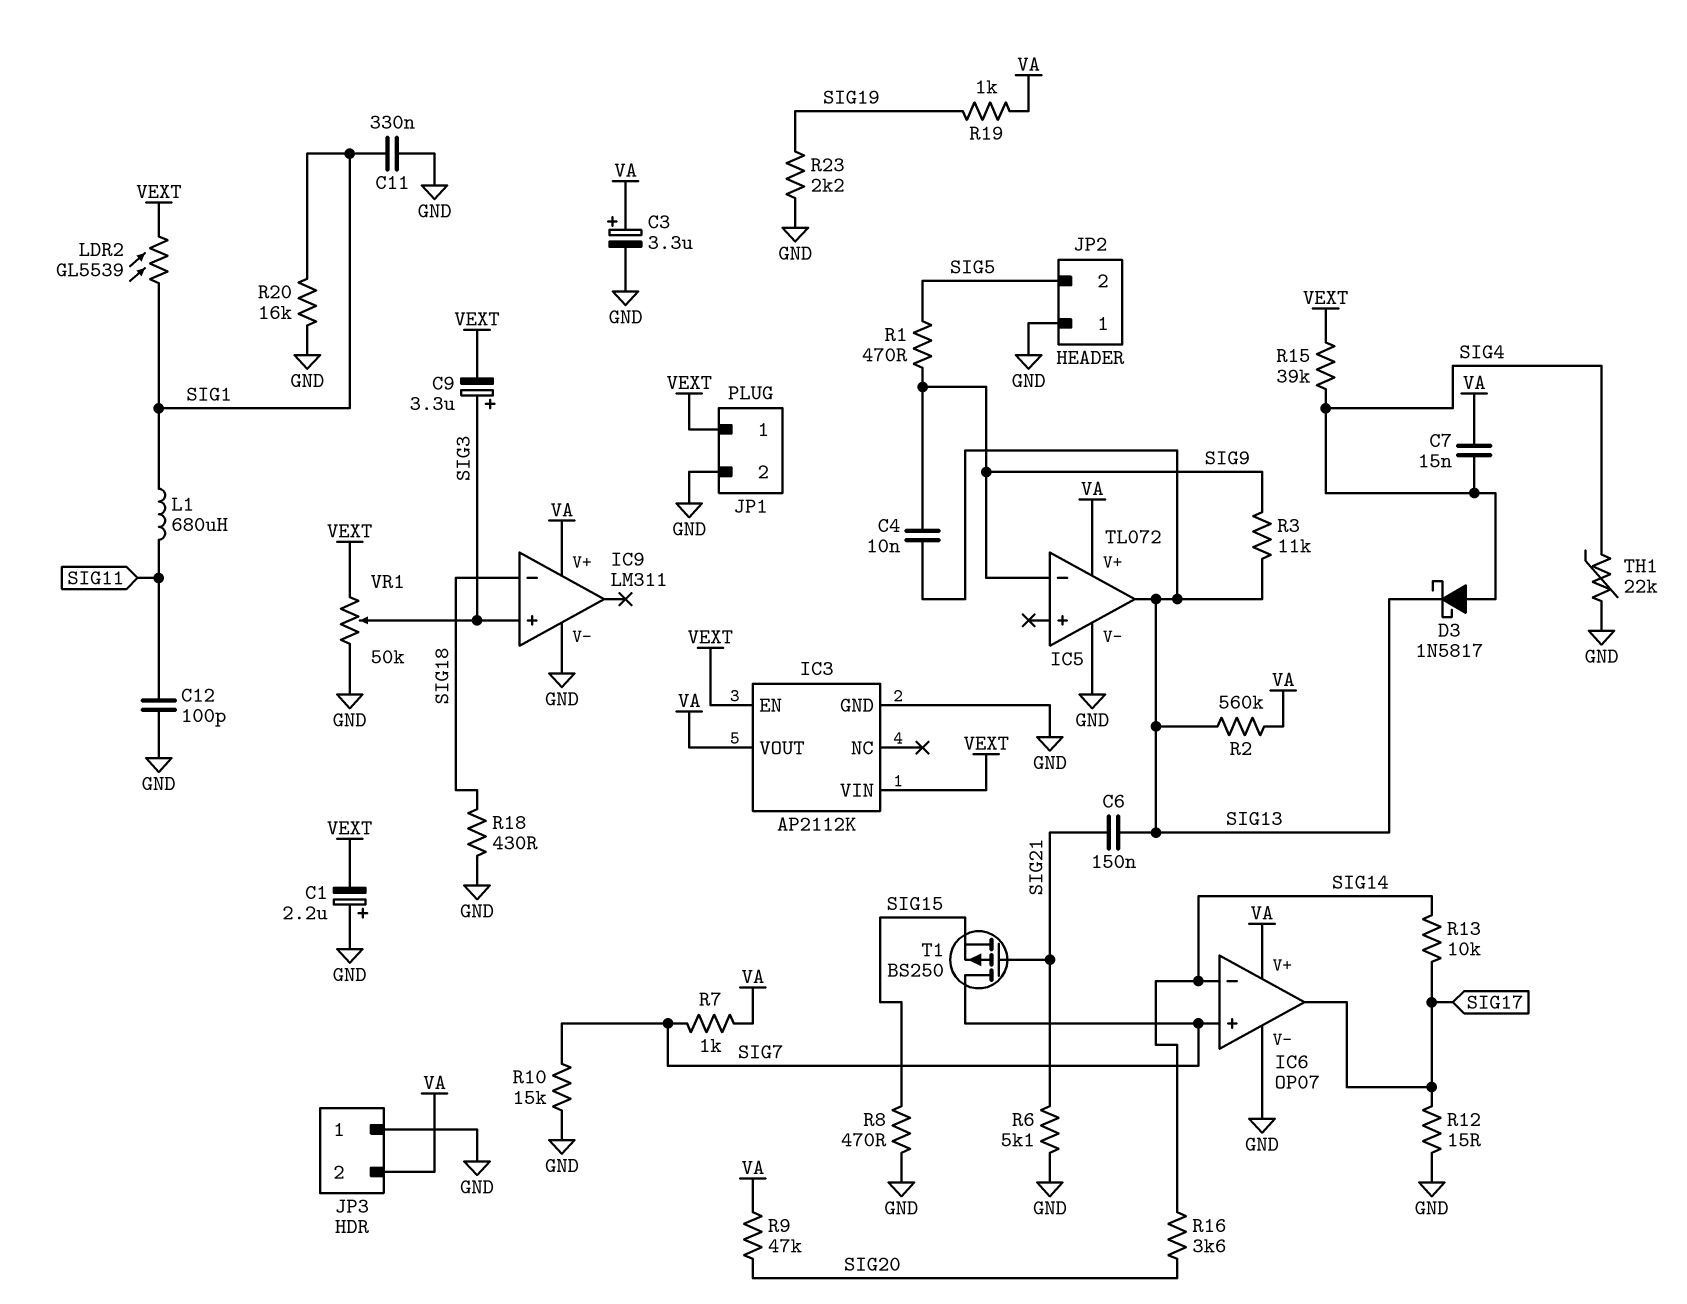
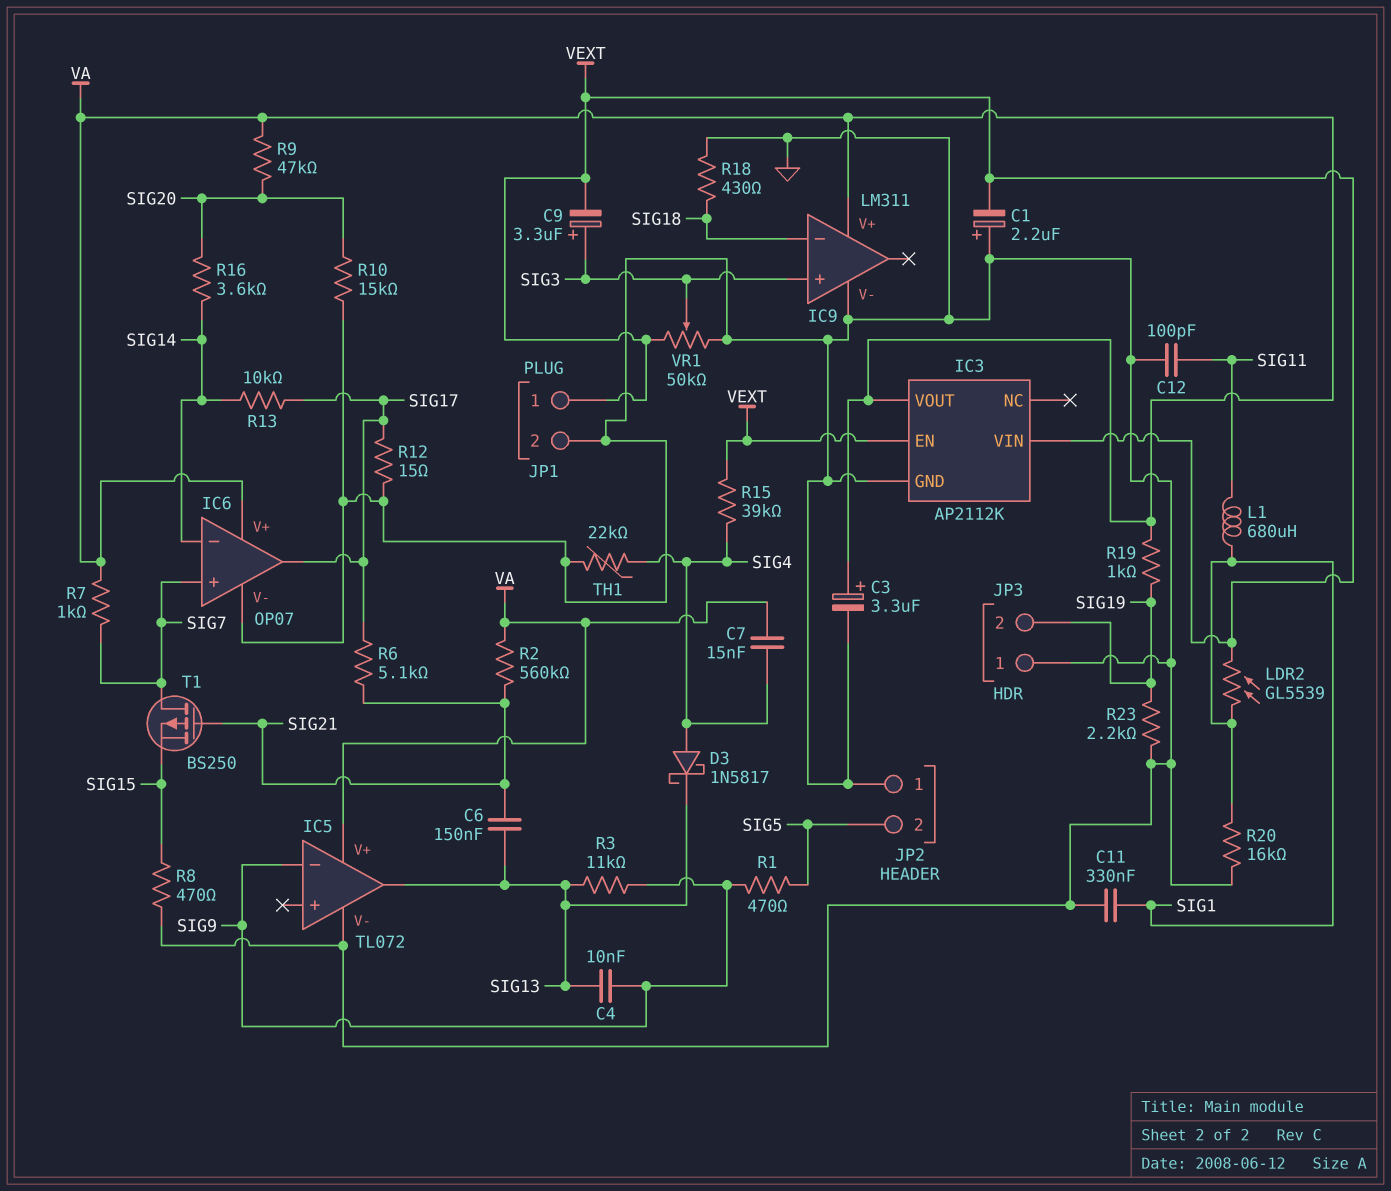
JP3 pin 2: VA -> SIG19
R2: 560k (SIG13, VA) -> 560k (SIG21, VA)
R6: 5.1k (GND, SIG21) -> 5.1k (SIG17, SIG21)
R10: 15k (GND, SIG7) -> 15k (GND, SIG20)

